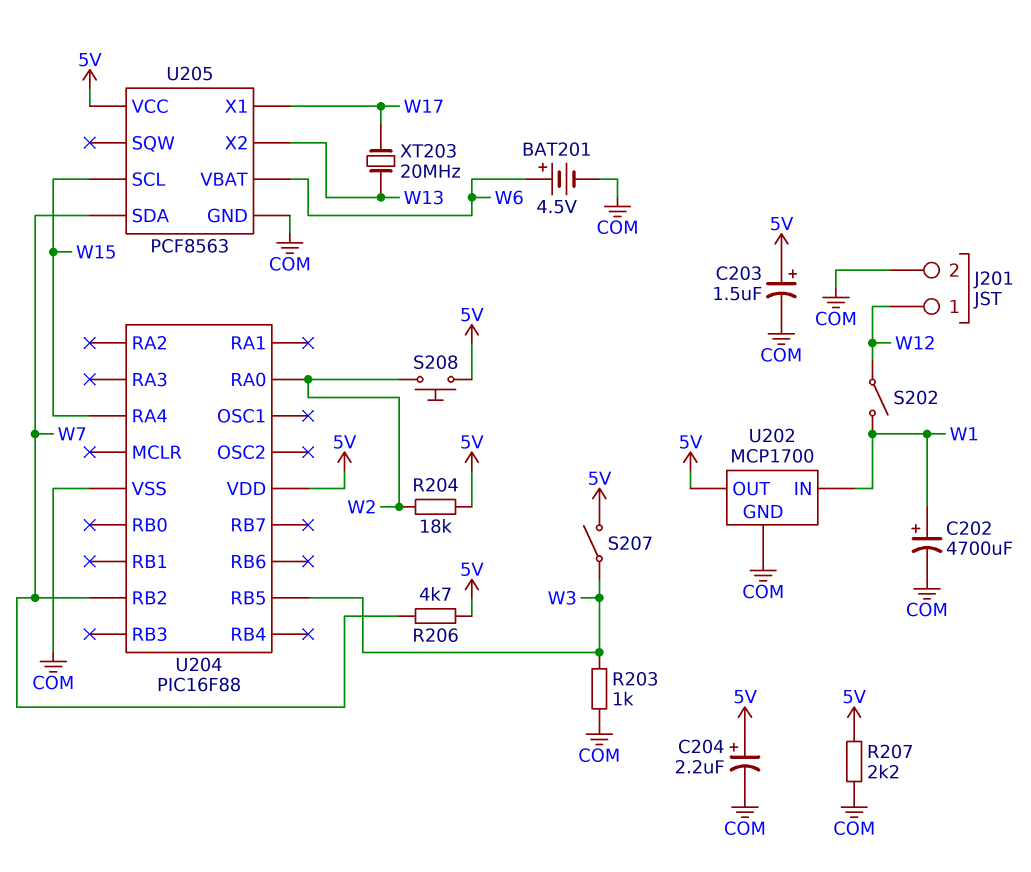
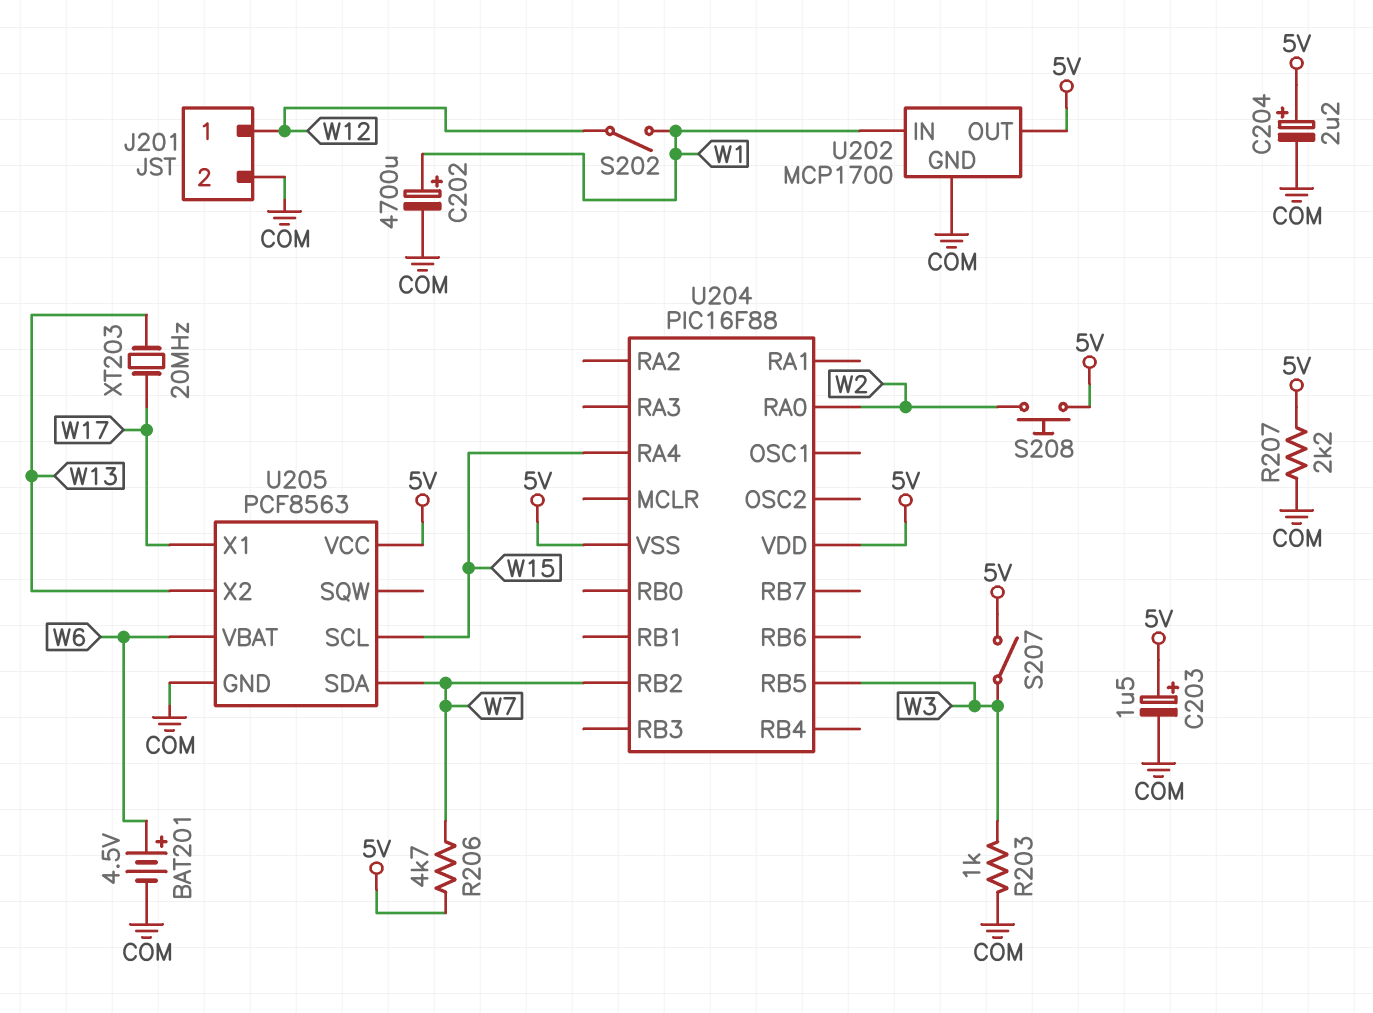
R204: 18k (5V, W2) -> none
U204 pin VSS: COM -> 5V

